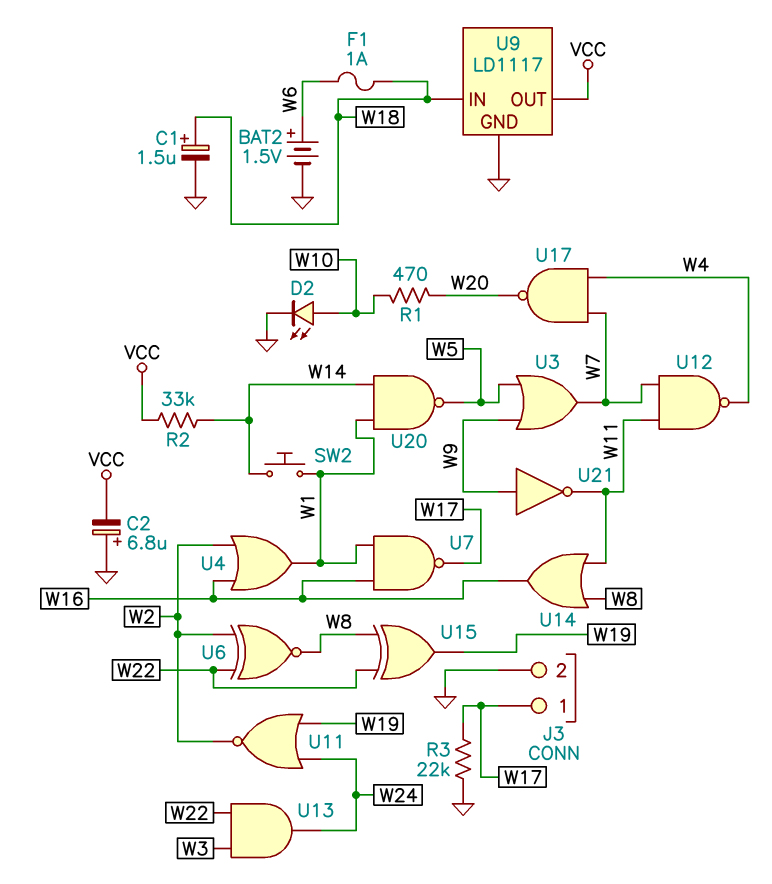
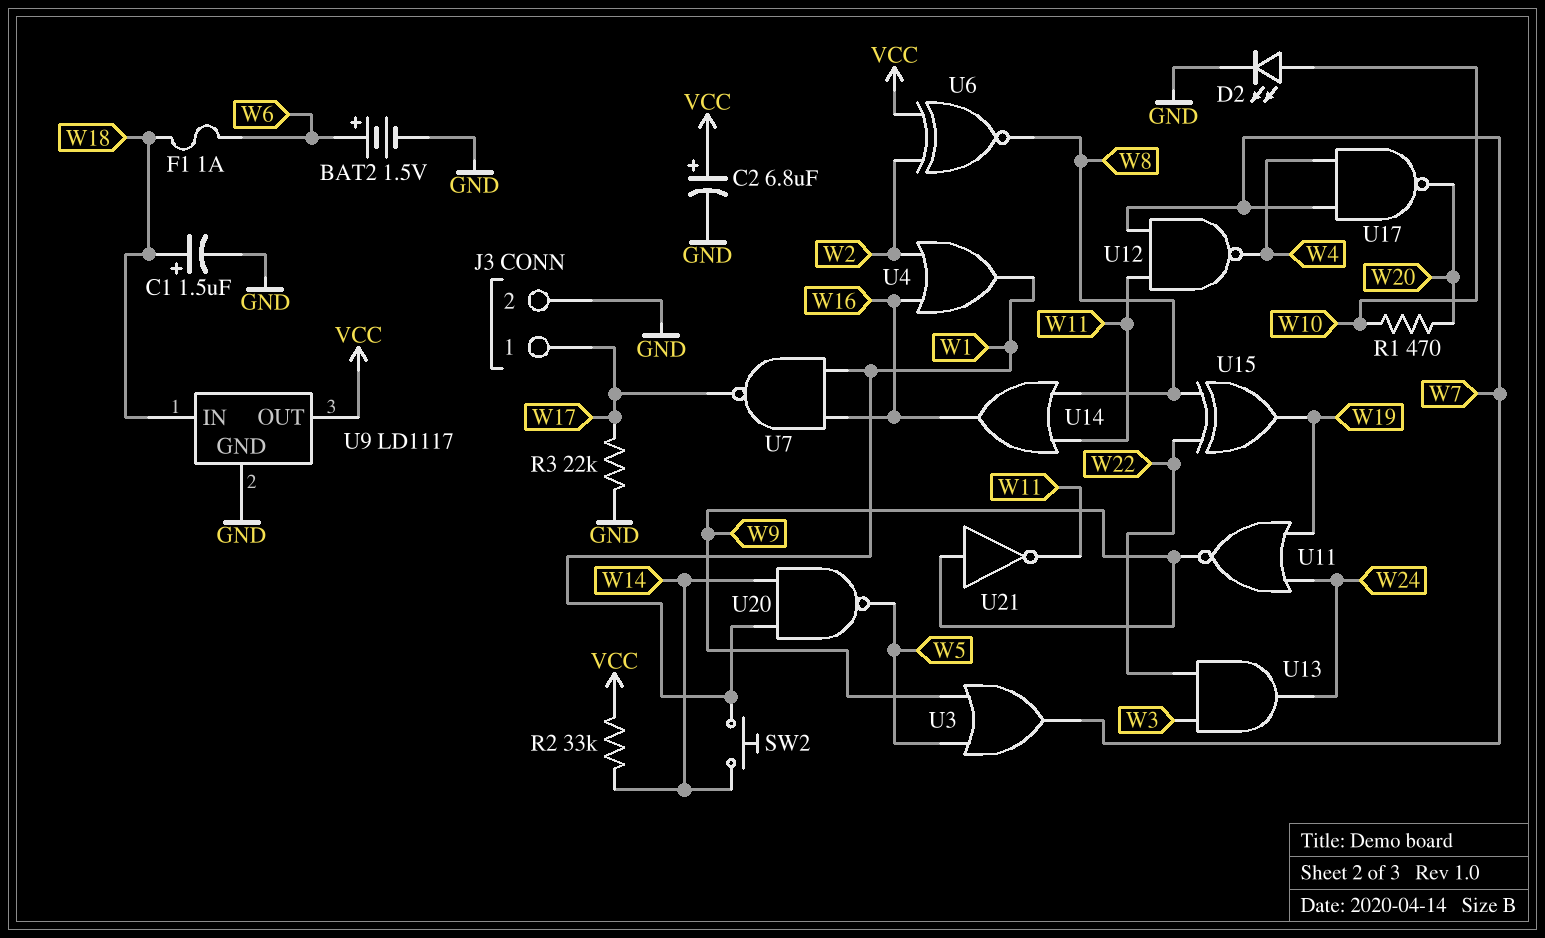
C2: 6.8uF (plus GND, minus VCC) -> 6.8uF (plus VCC, minus GND)
U6: XNOR (in W2, in W22, out W8) -> XNOR (in VCC, in W2, out W8)
U11: NOR (in W19, in W24, out W2) -> NOR (in W19, in W24, out W9)

